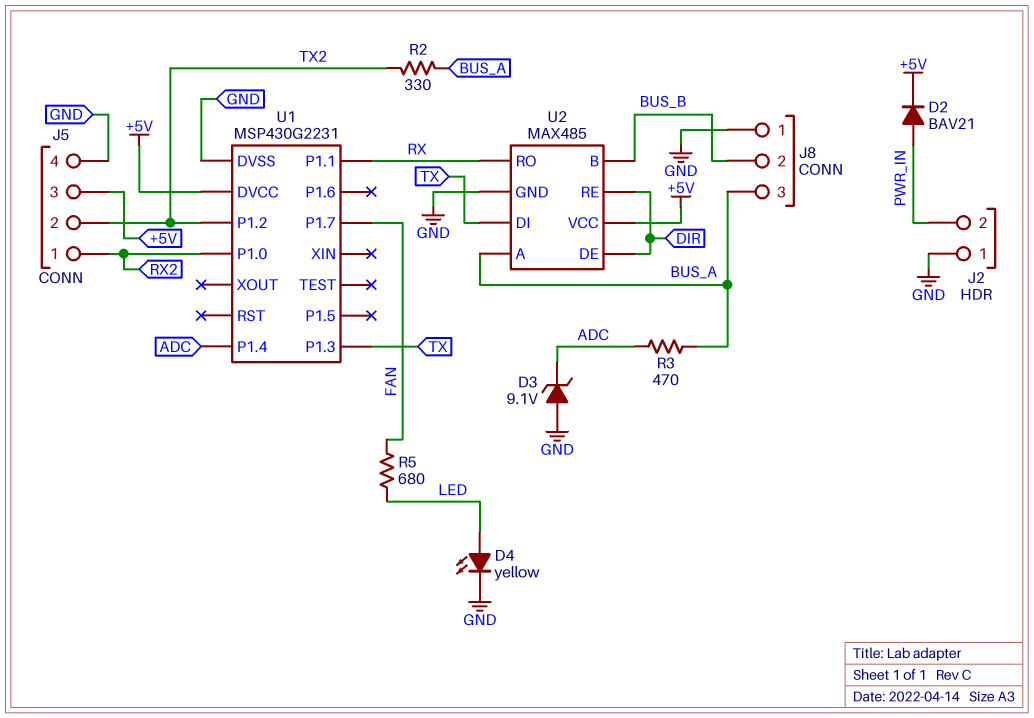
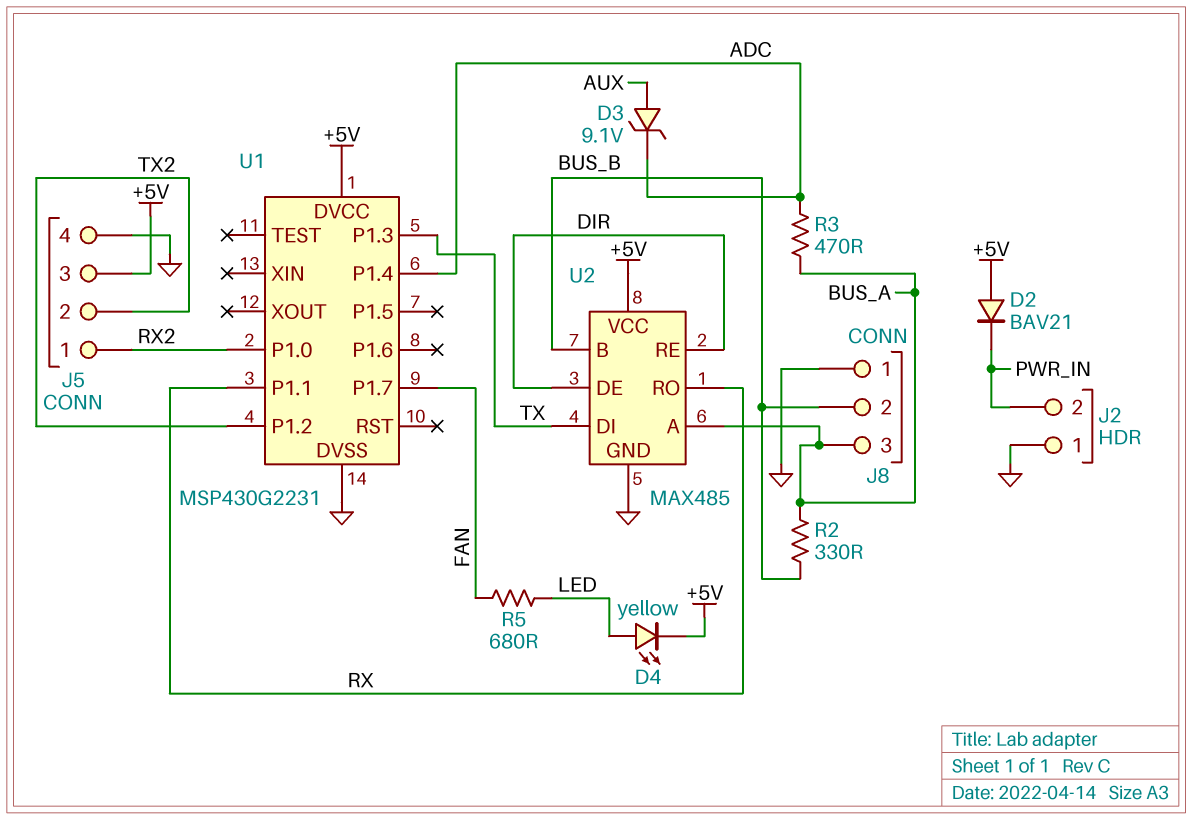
D2: diode BAV21 (A PWR_IN, K +5V) -> diode BAV21 (A +5V, K PWR_IN)
D3: zener 9.1V (A GND, K ADC) -> zener 9.1V (A AUX, K ADC)
D4: LED yellow (A LED, K GND) -> LED yellow (A LED, K +5V)
R2: 330 (BUS_A, TX2) -> 330 (BUS_A, BUS_B)

